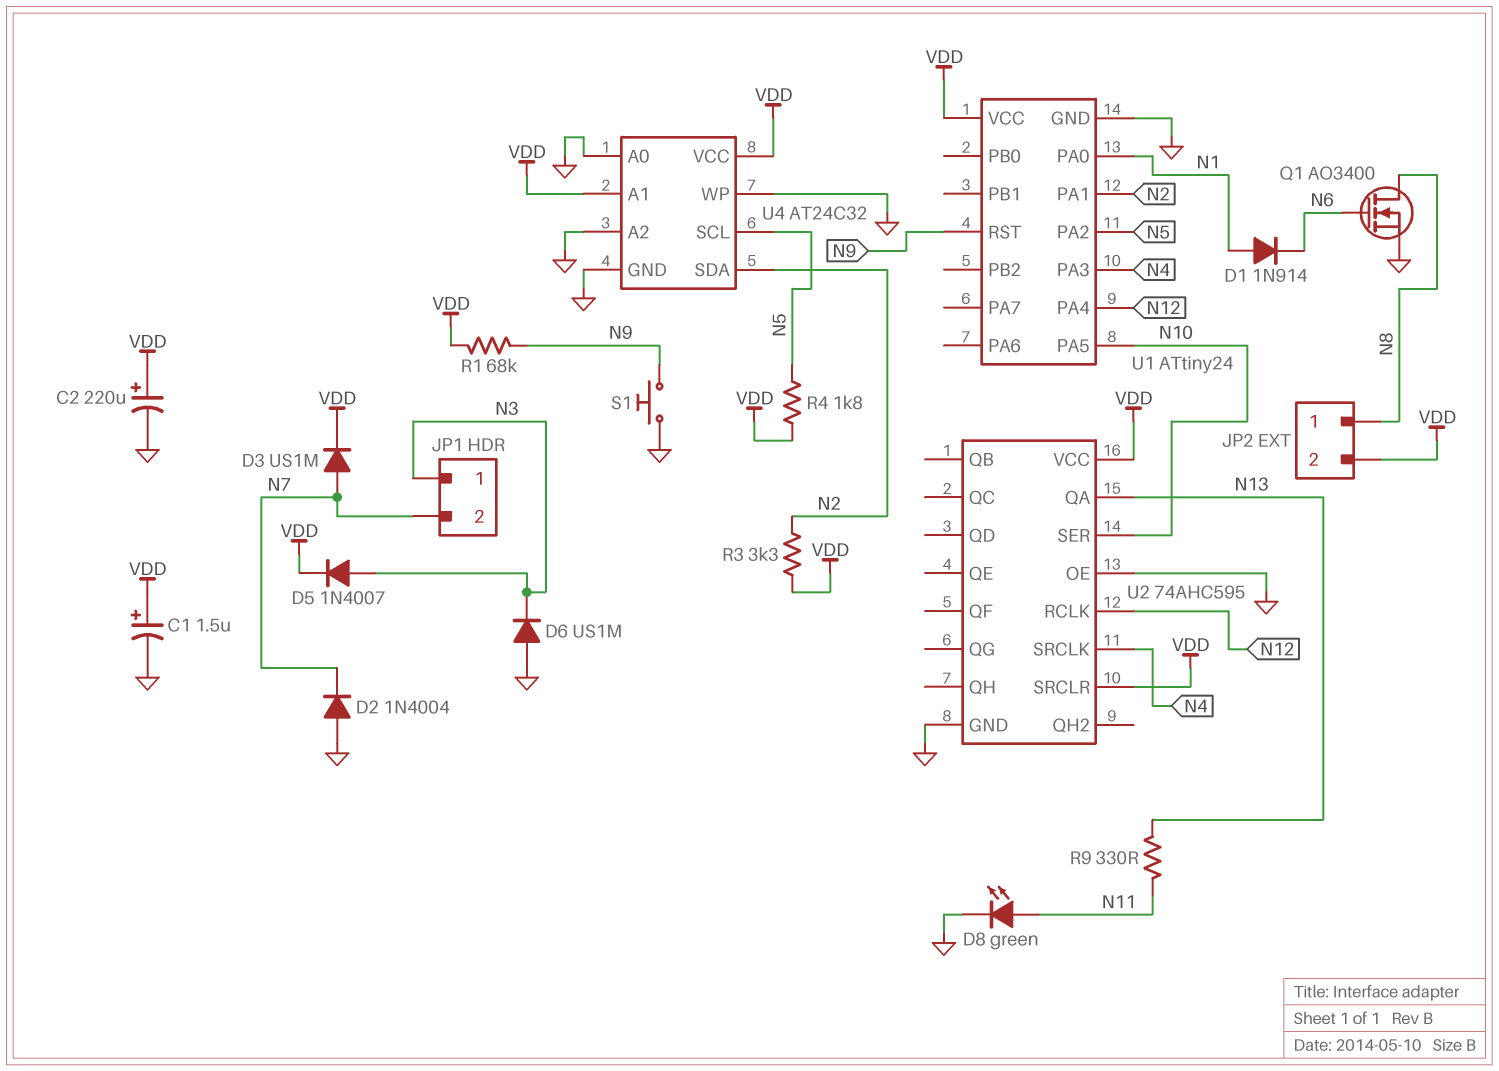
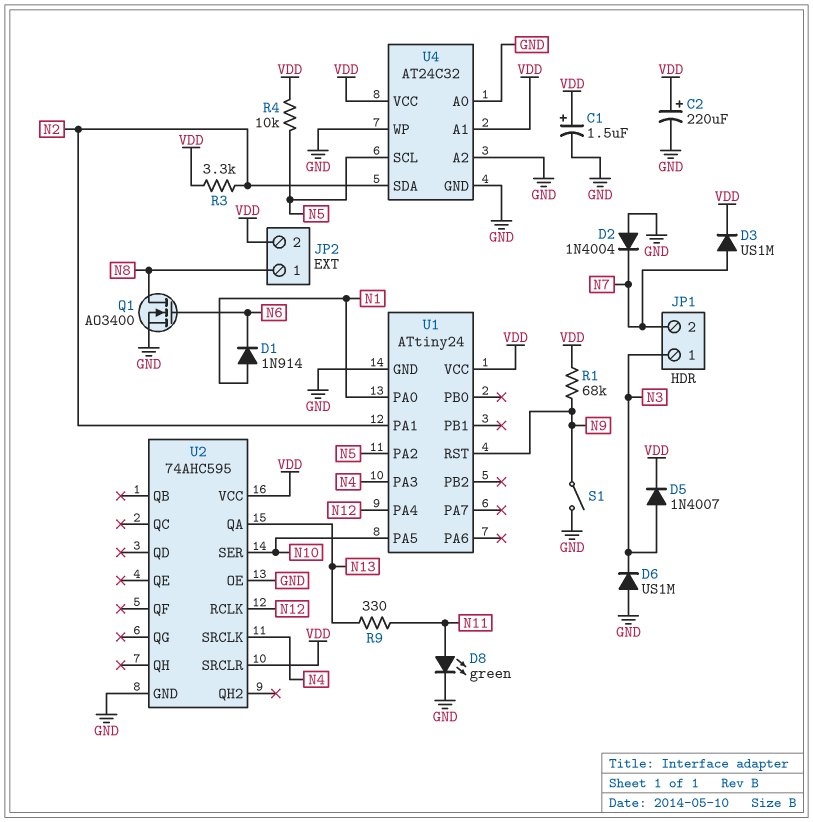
R4: 1.8k (N5, VDD) -> 10k (N5, VDD)
S1: button (GND, N9) -> switch (GND, N9)

